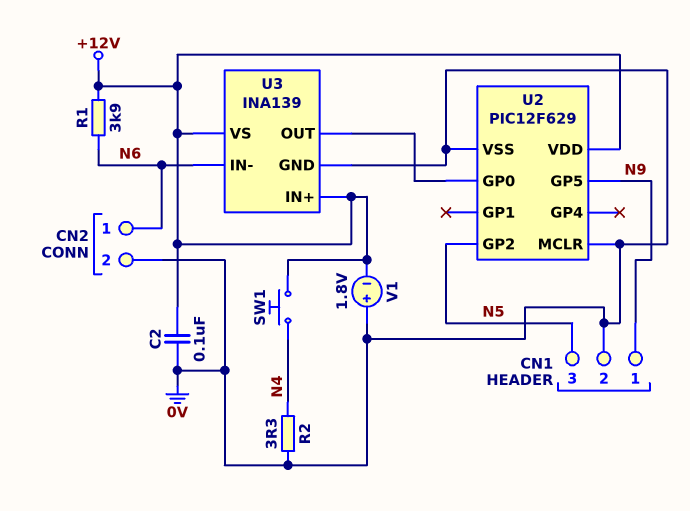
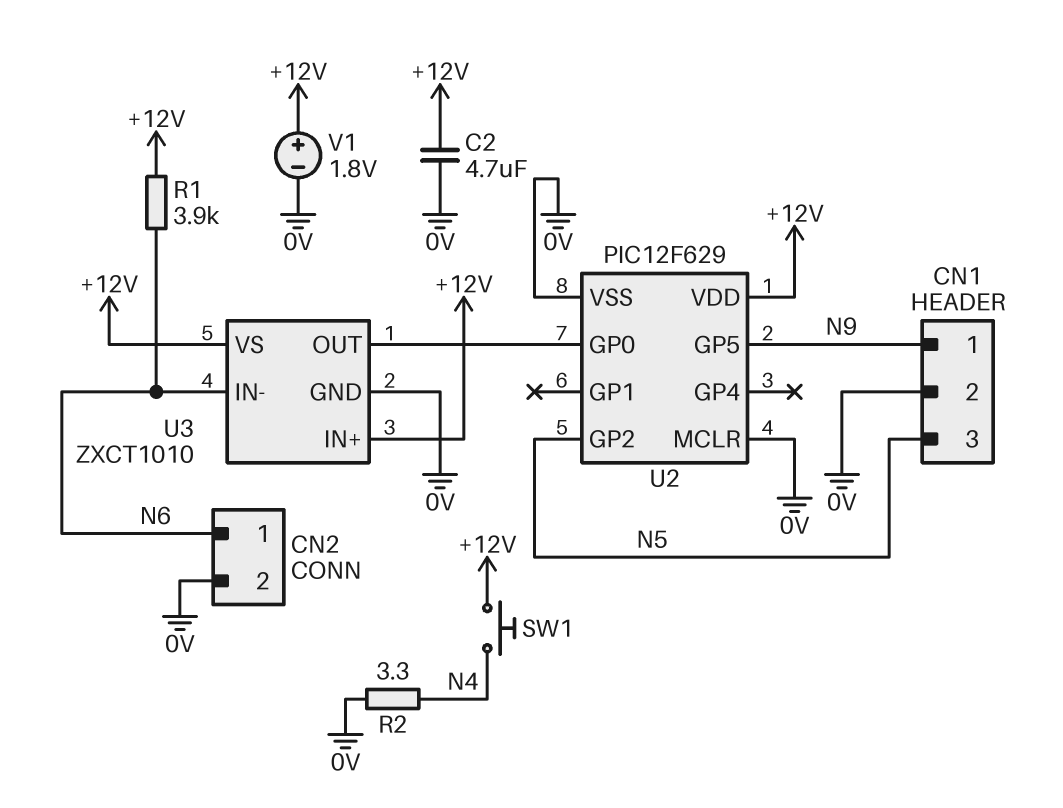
C2: 100nF (+12V, 0V) -> 4.7uF (+12V, 0V)
U3: INA139 -> ZXCT1010
V1: 1.8V (plus 0V, minus +12V) -> 1.8V (plus +12V, minus 0V)

